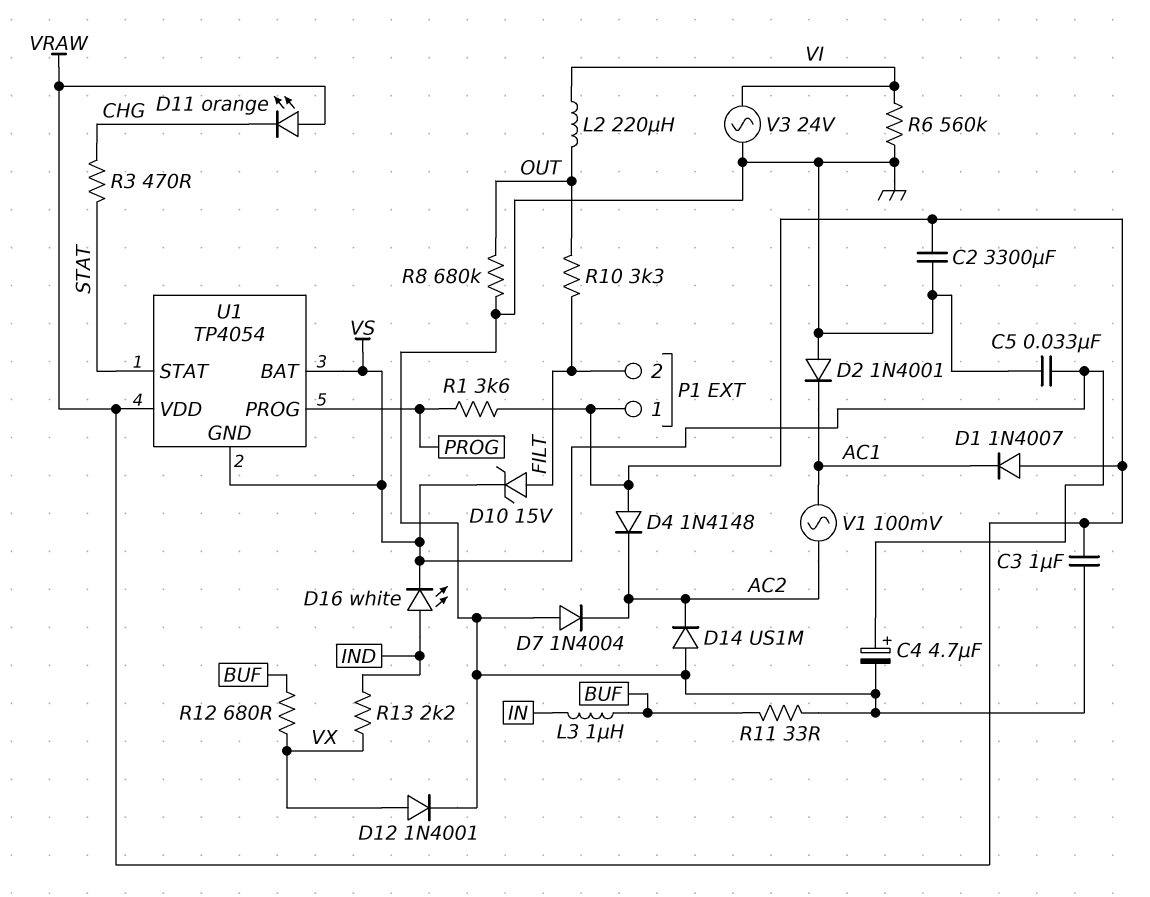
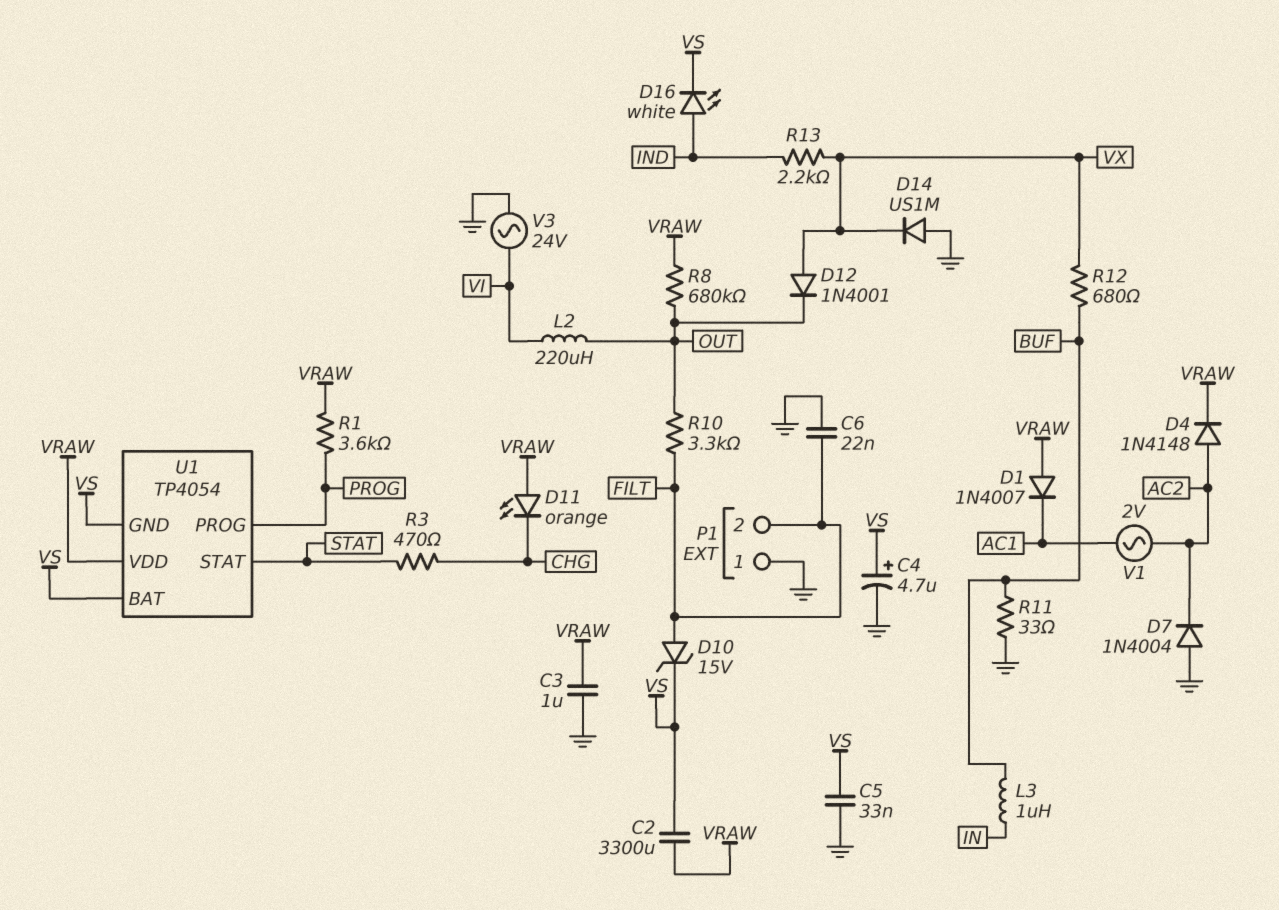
C2: 3300uF (GND, VRAW) -> 3300uF (VRAW, VS)
C6: none -> 22nF (FILT, GND)
D2: diode 1N4001 (A GND, K AC1) -> none
D4: diode 1N4148 (A VRAW, K AC2) -> diode 1N4148 (A AC2, K VRAW)
D12: diode 1N4001 (A VX, K GND) -> diode 1N4001 (A VX, K OUT)
D14: diode US1M (A GND, K AC2) -> diode US1M (A GND, K VX)
P1 pin 1: VRAW -> GND
R6: 560k (GND, VI) -> none
R8: 680k (GND, OUT) -> 680k (OUT, VRAW)
V1: AC 100mV (AC1, AC2) -> AC 2V (AC1, AC2)

